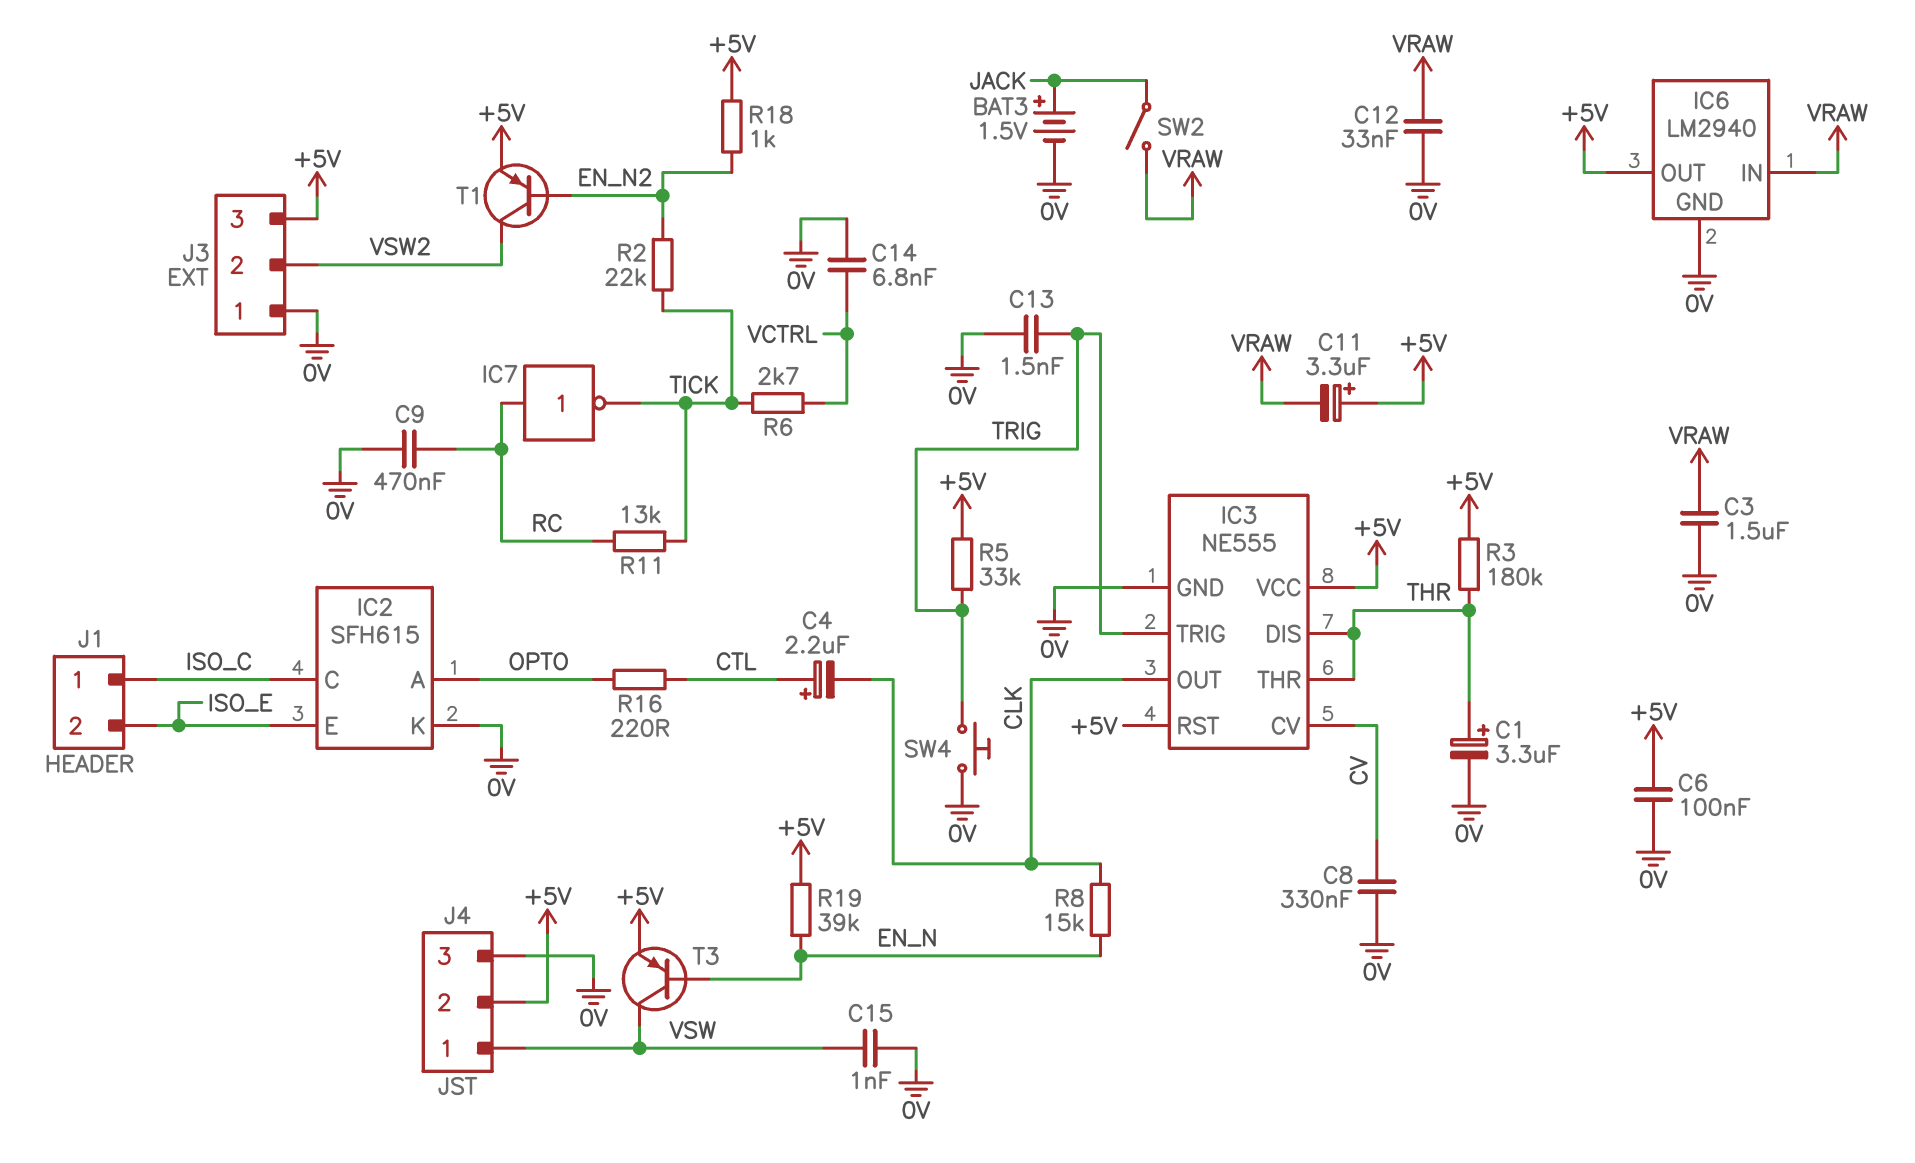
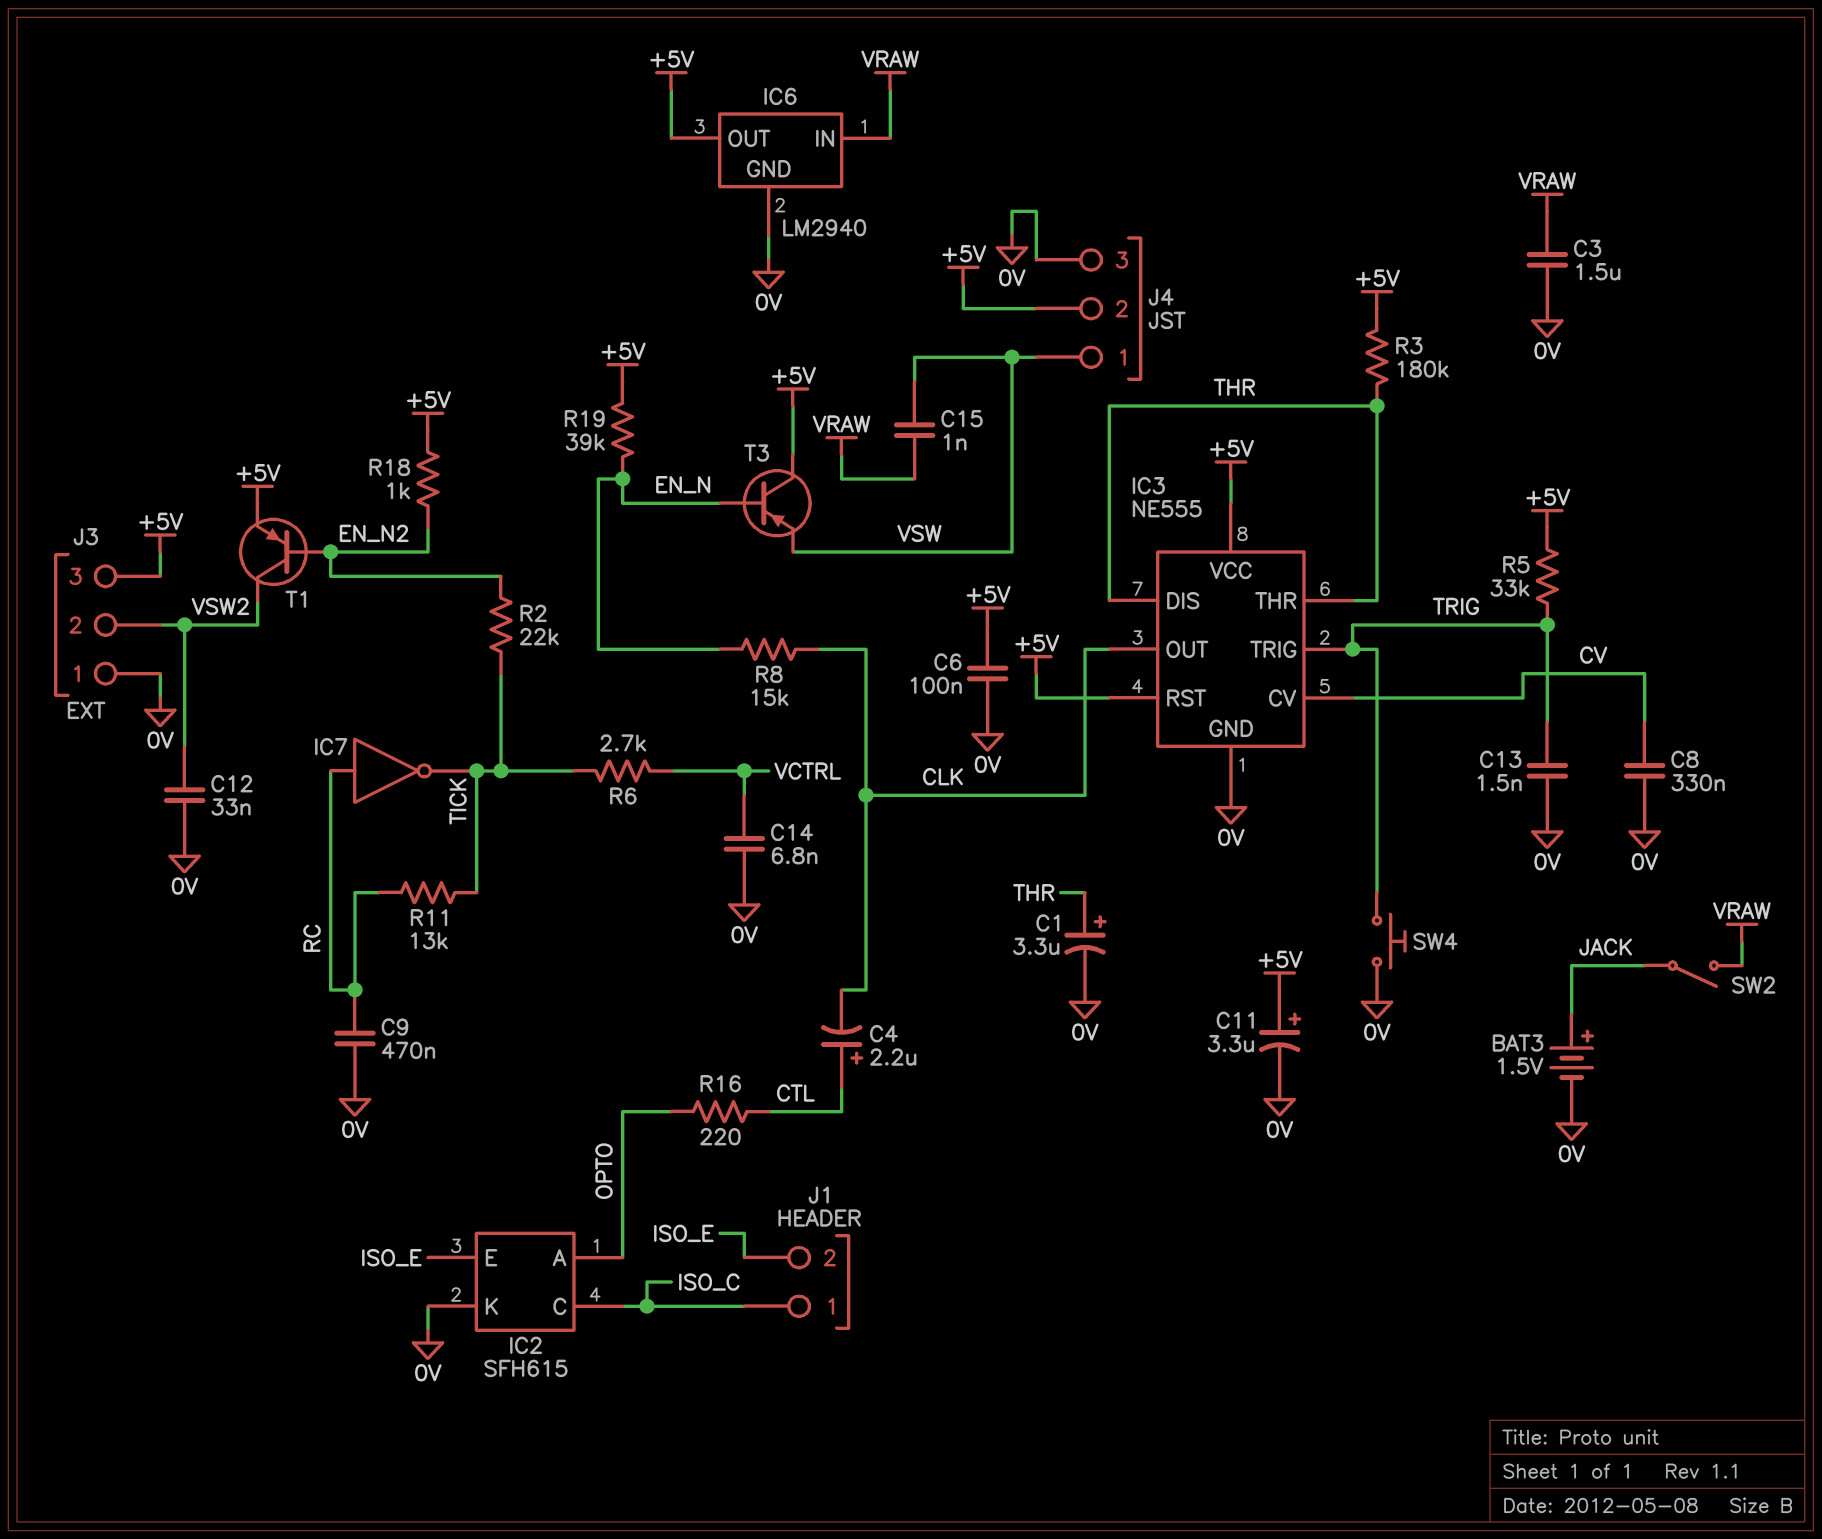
C11: 3.3uF (plus +5V, minus VRAW) -> 3.3uF (plus +5V, minus 0V)
C12: 33nF (0V, VRAW) -> 33nF (0V, VSW2)
C15: 1nF (0V, VSW) -> 1nF (VRAW, VSW)
T3: PNP (B EN_N, C VSW, E +5V) -> PNP (B EN_N, C +5V, E VSW)

